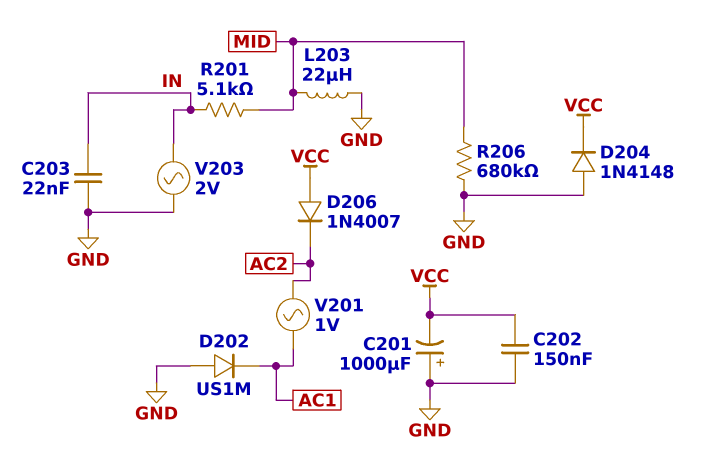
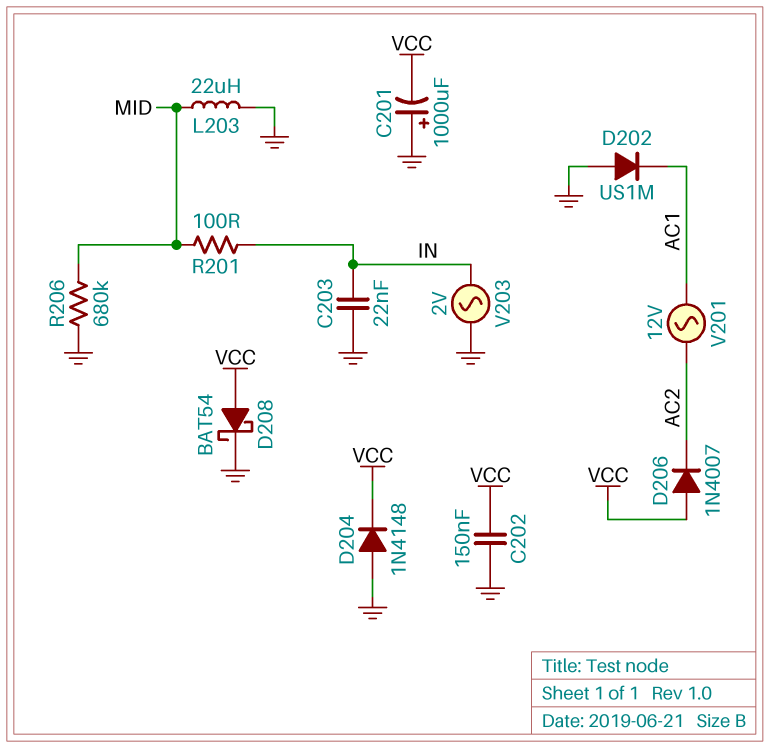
D208: none -> schottky BAT54 (A VCC, K GND)
R201: 5.1k (IN, MID) -> 100 (IN, MID)
V201: AC 1V (AC1, AC2) -> AC 12V (AC1, AC2)

